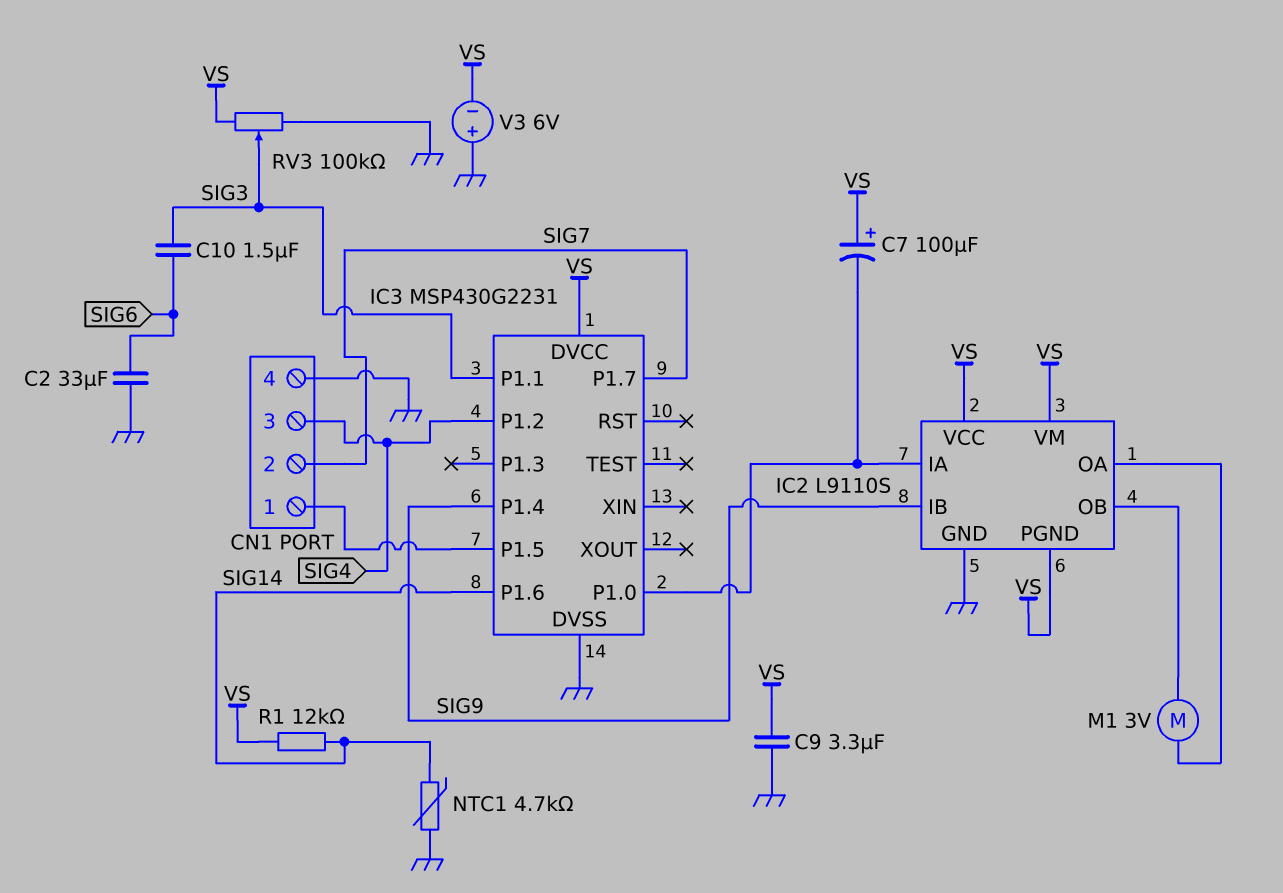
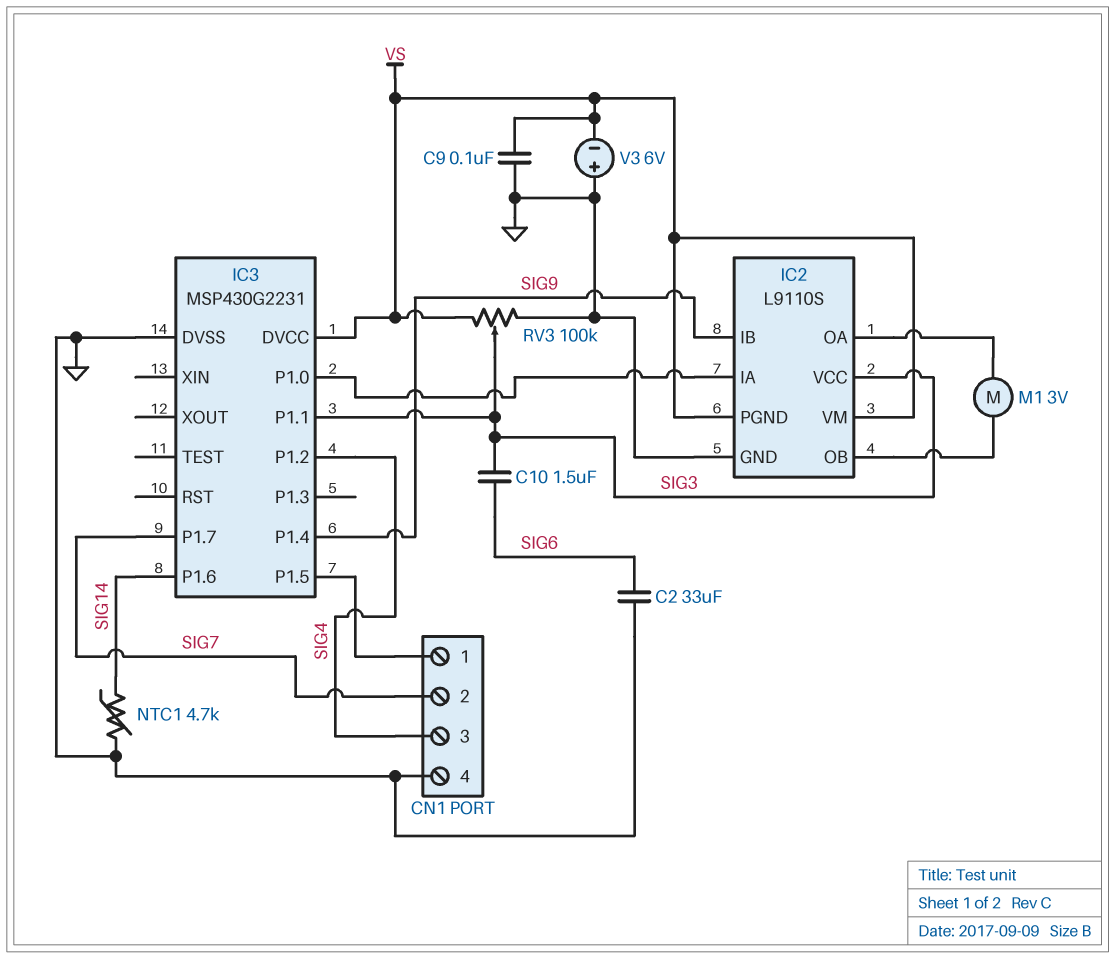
C7: 100uF (plus VS, minus IC2/IA) -> none
C9: 3.3uF (GND, VS) -> 100nF (GND, VS)
IC2 pin VCC: VS -> SIG3
R1: 12k (SIG14, VS) -> none

